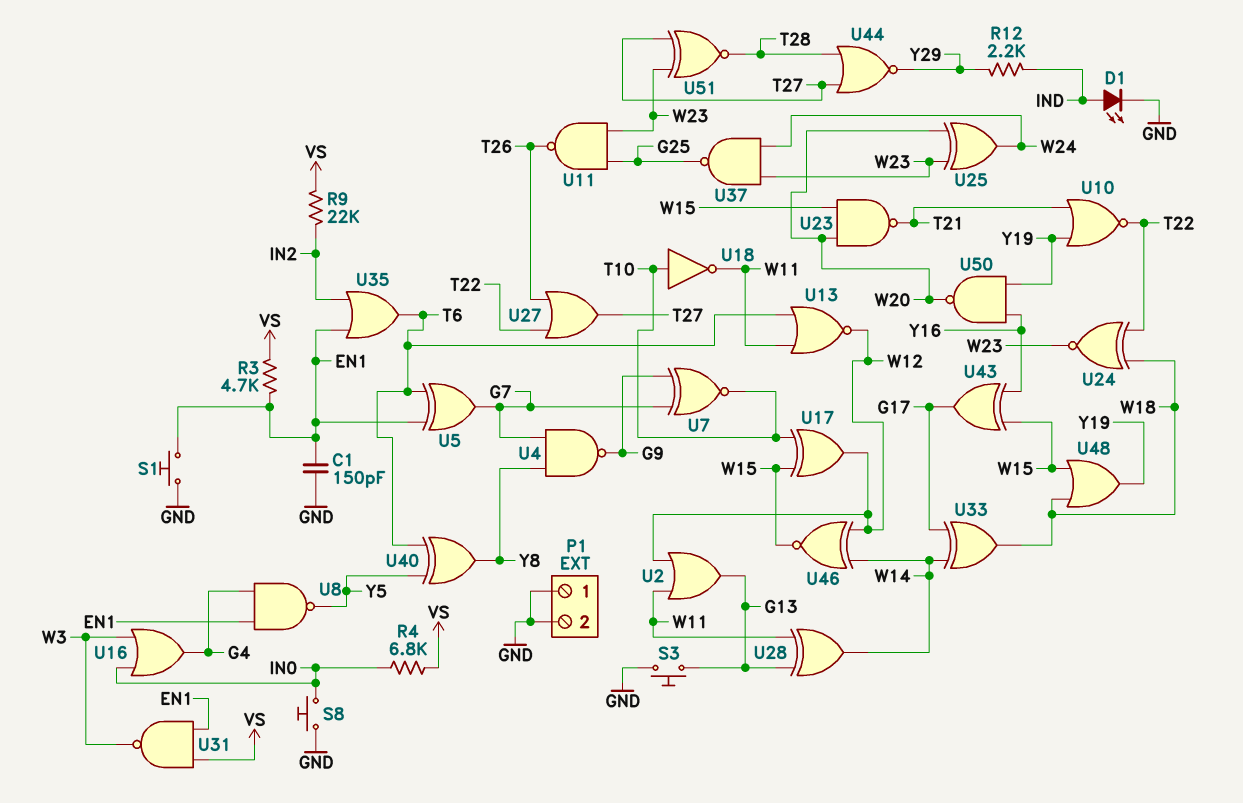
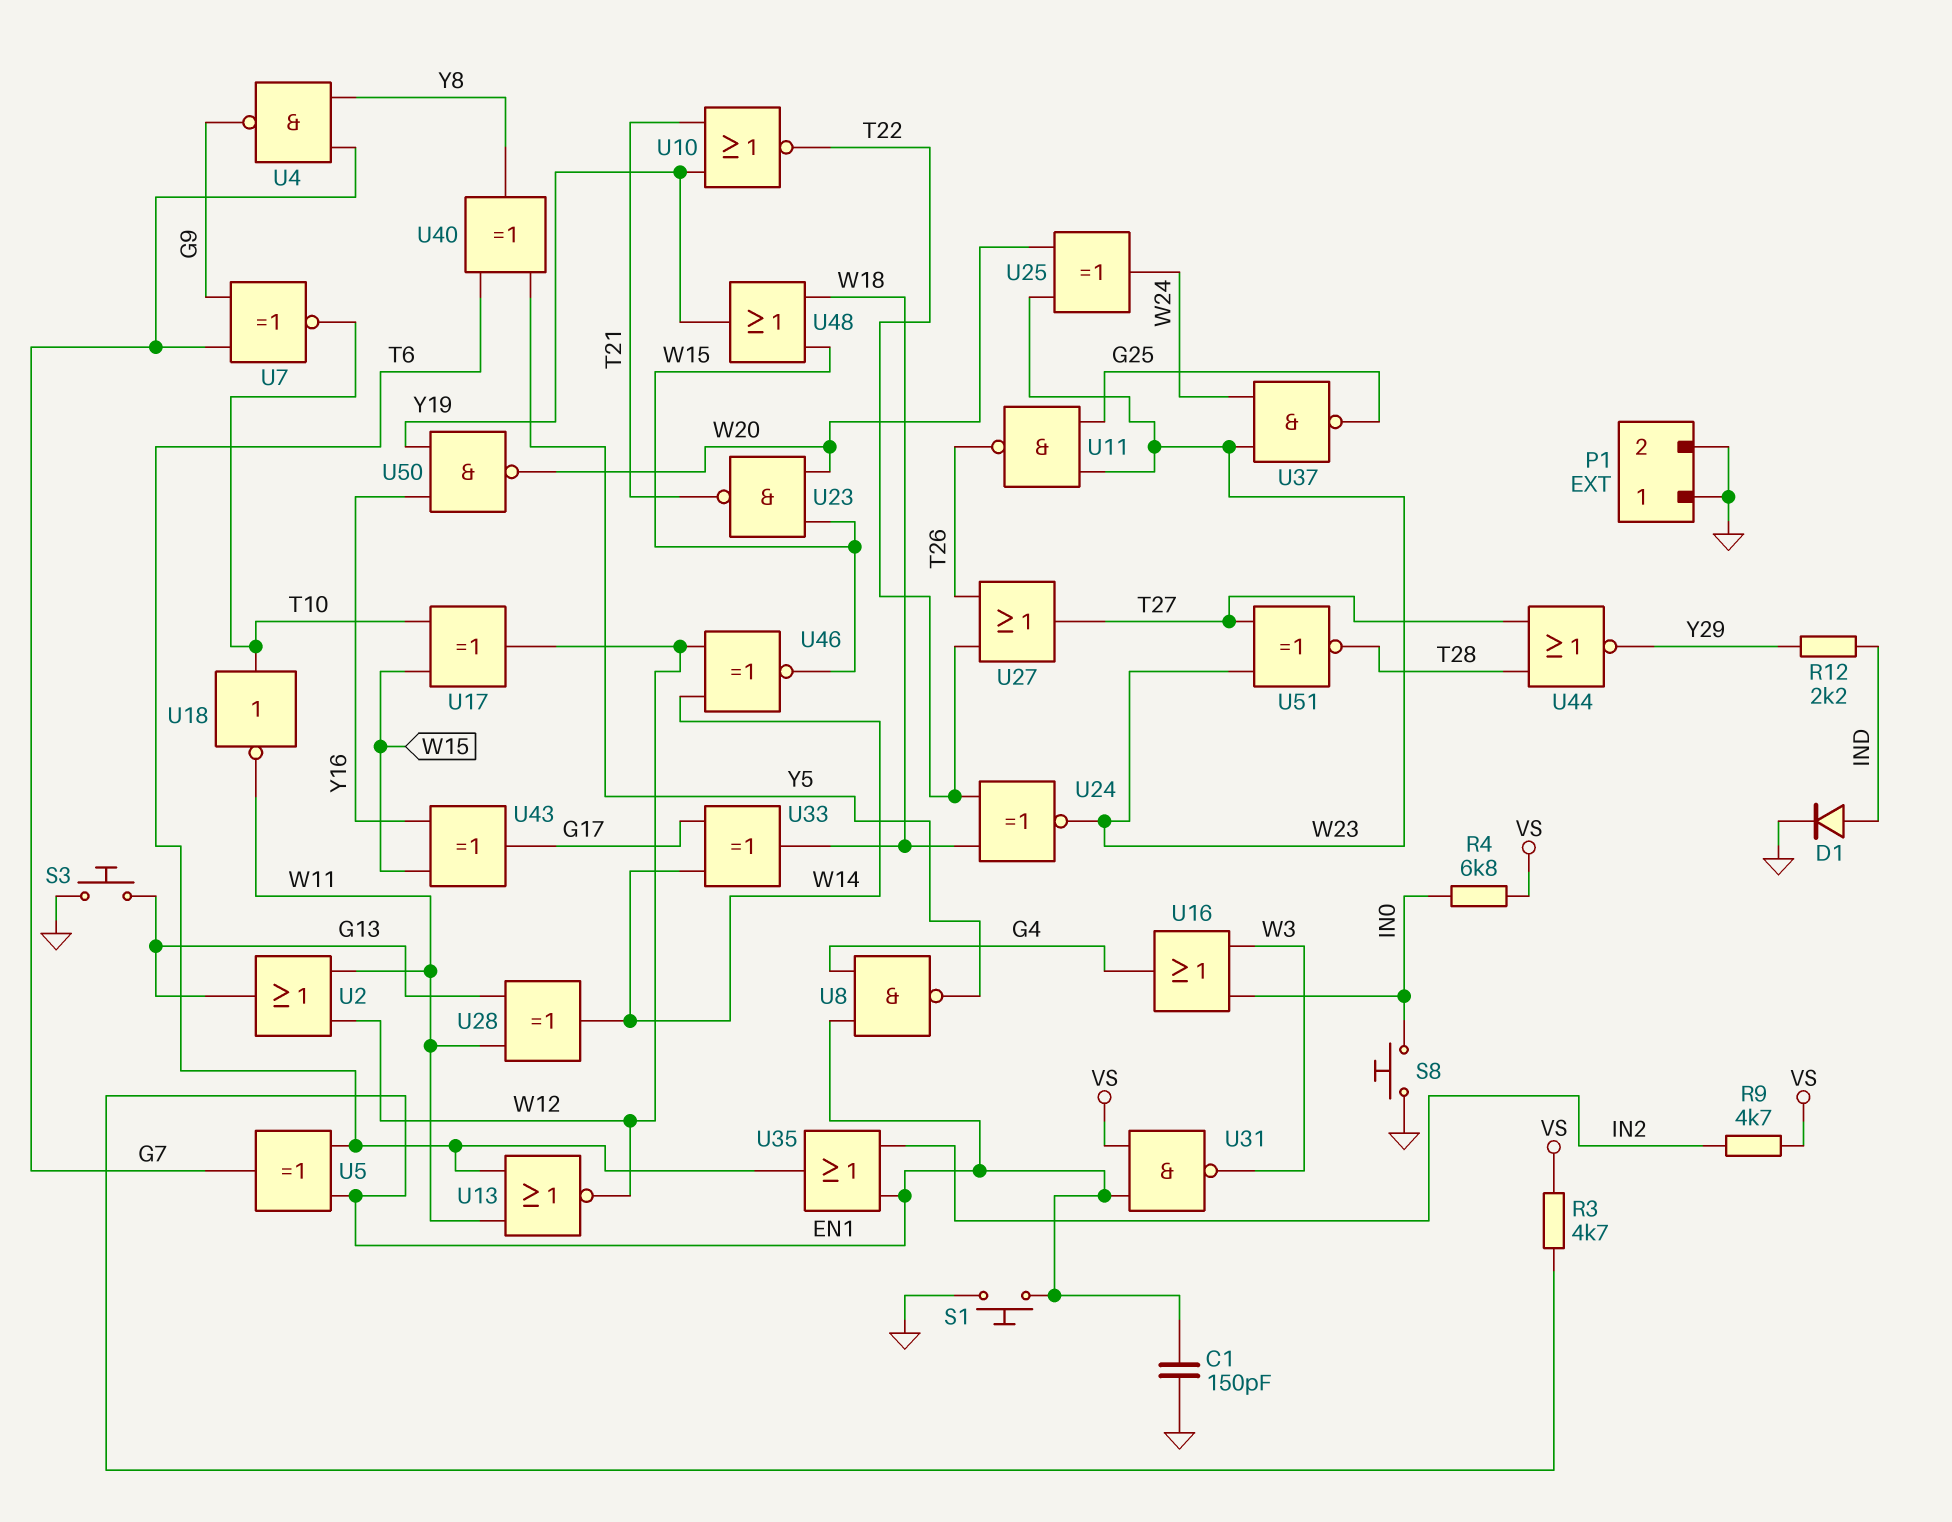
D1: LED (A IND, K GND) -> diode (A IND, K GND)
R9: 22k (IN2, VS) -> 4.7k (IN2, VS)

